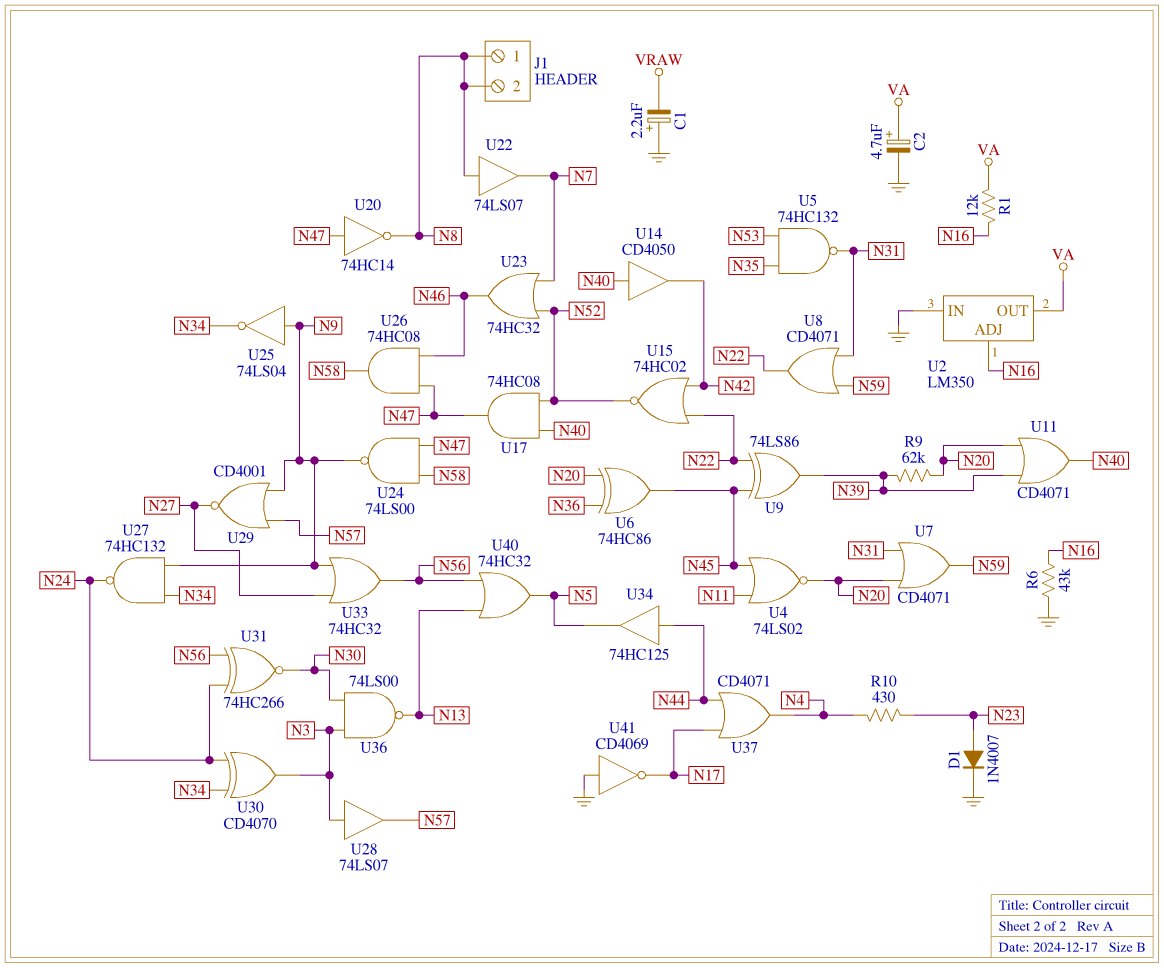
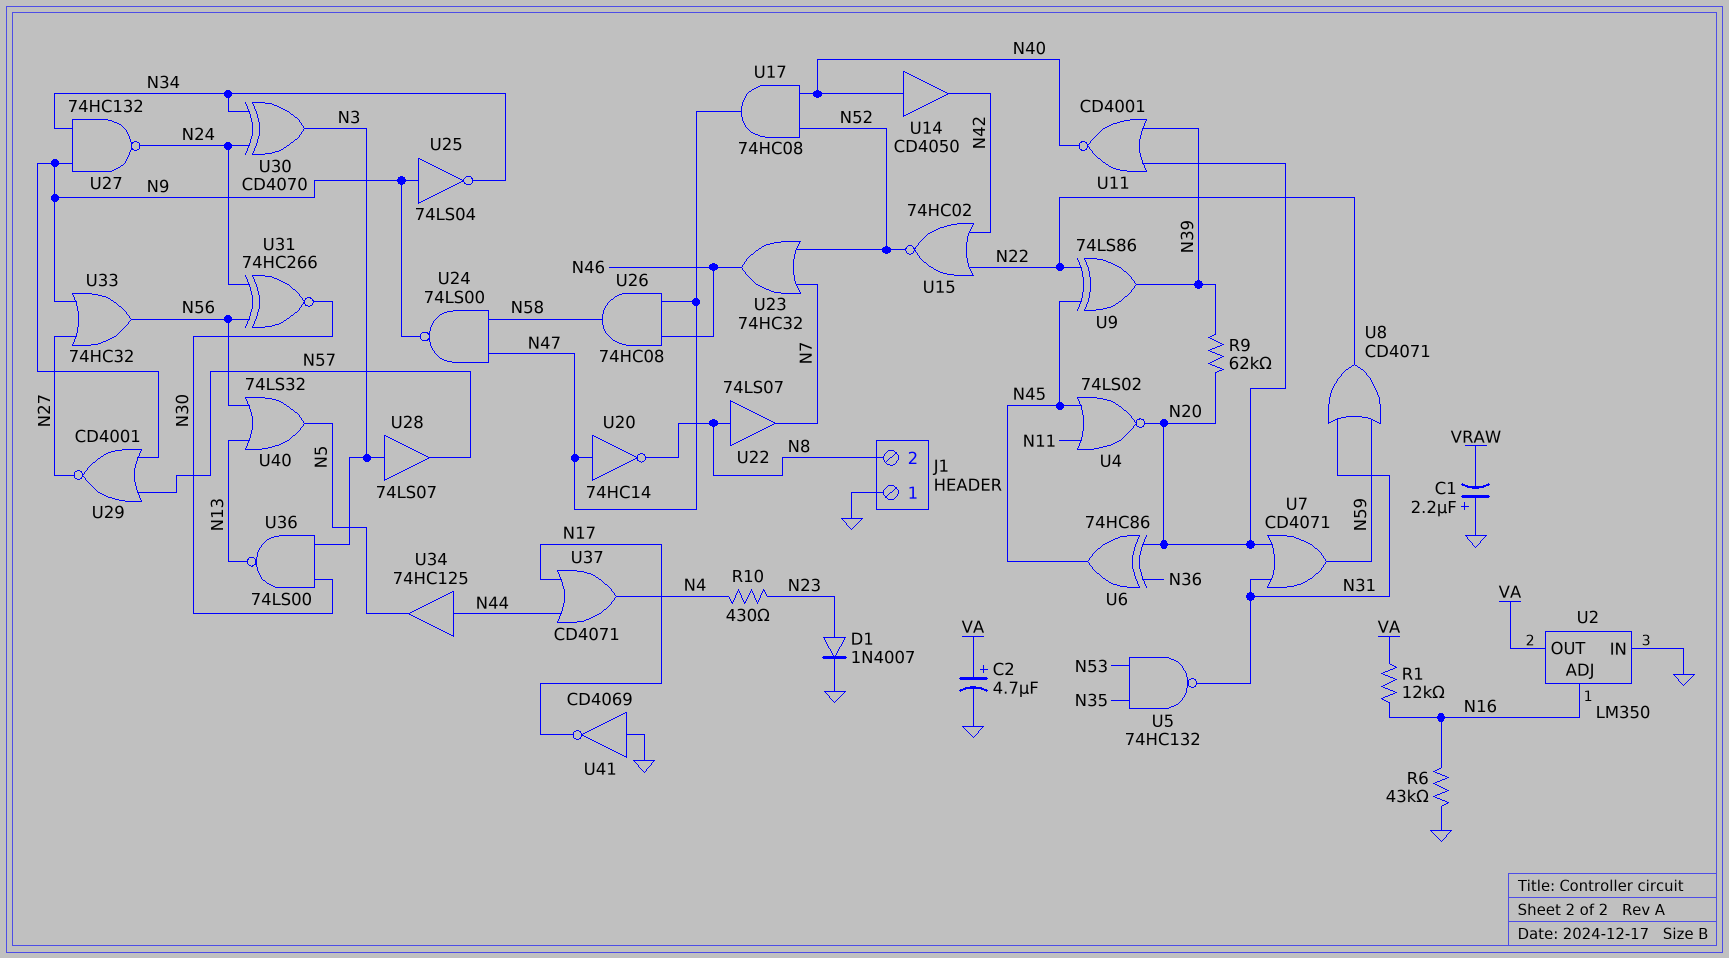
J1 pin 1: N8 -> GND
U11: OR CD4071 (in N20, in N39, out N40) -> NOR CD4001 (in N20, in N39, out N40)
U40: OR 74HC32 (in N13, in N56, out N5) -> OR 74LS32 (in N13, in N56, out N5)

